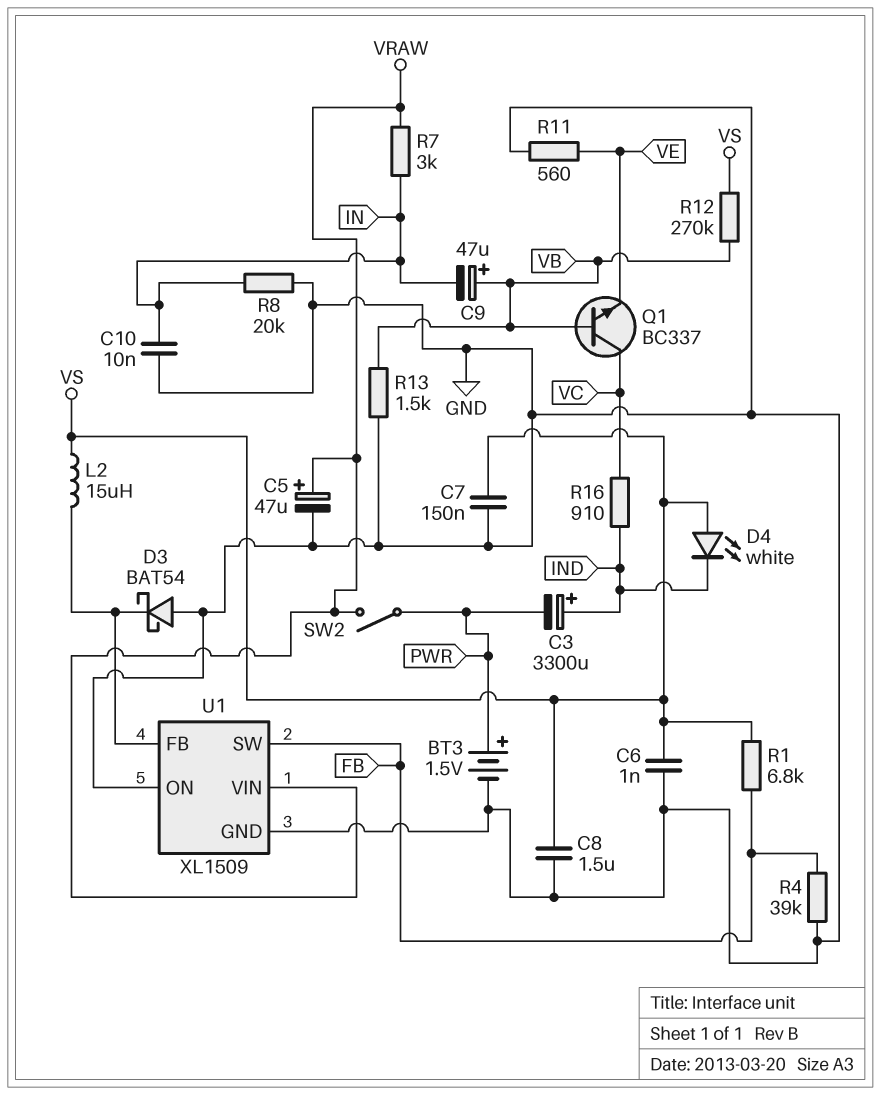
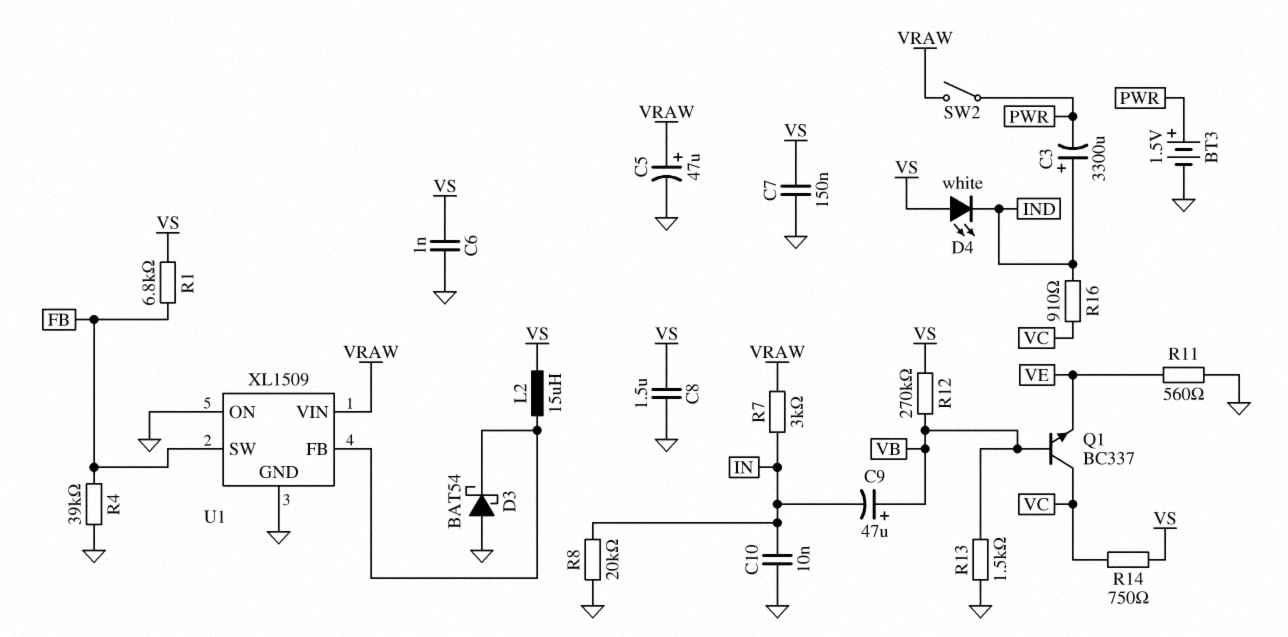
R14: none -> 750 (VC, VS)

